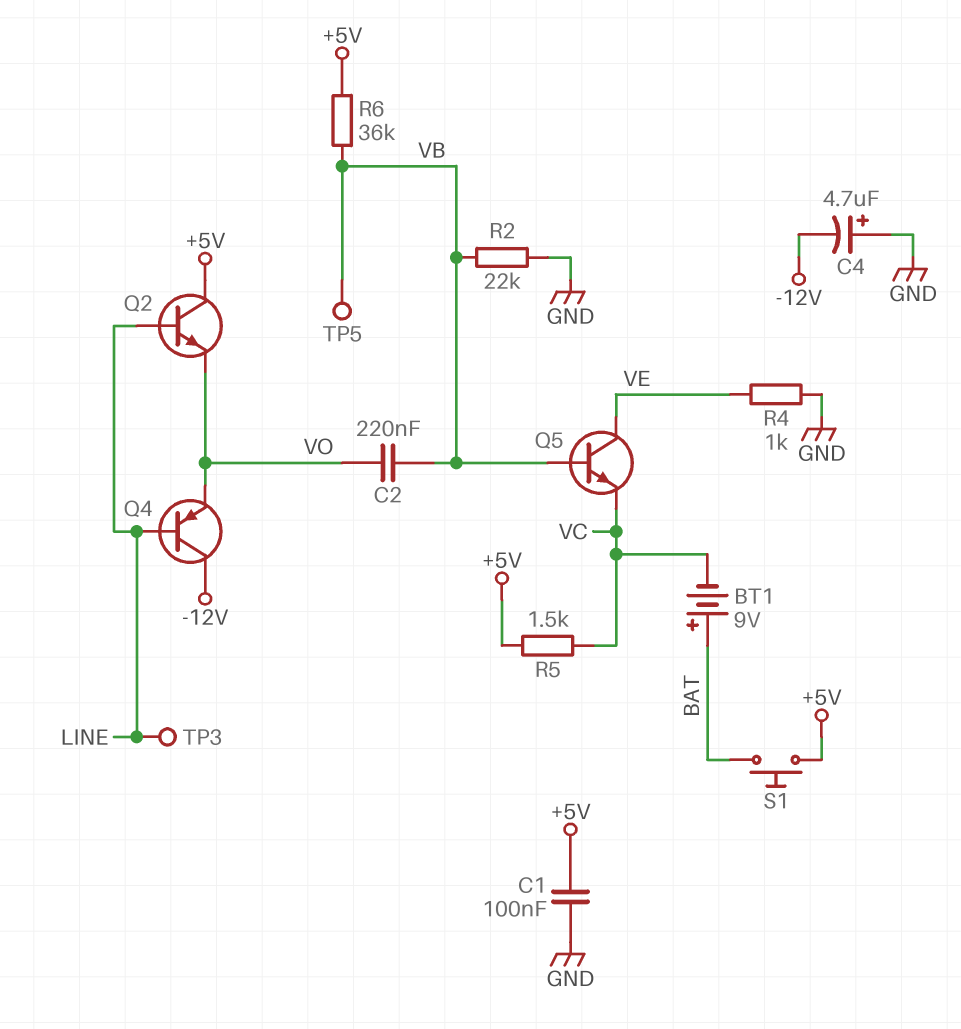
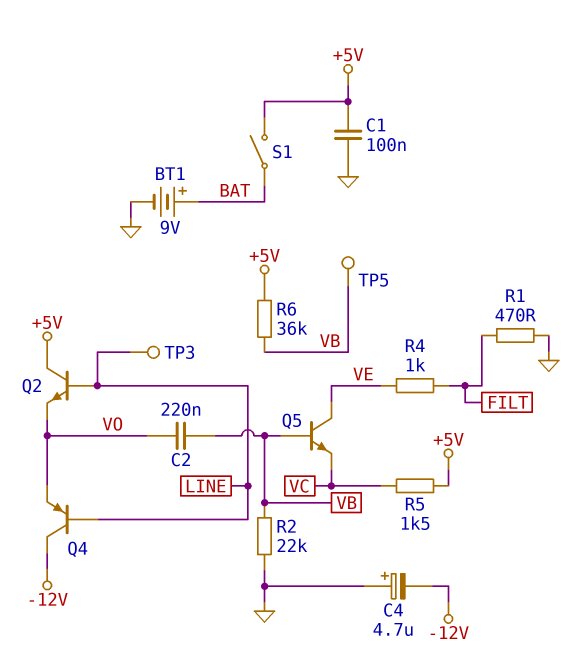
BT1: 9V (plus BAT, minus VC) -> 9V (plus BAT, minus GND)
R1: none -> 470 (FILT, GND)
R4: 1k (GND, VE) -> 1k (FILT, VE)
S1: button (+5V, BAT) -> switch (+5V, BAT)

